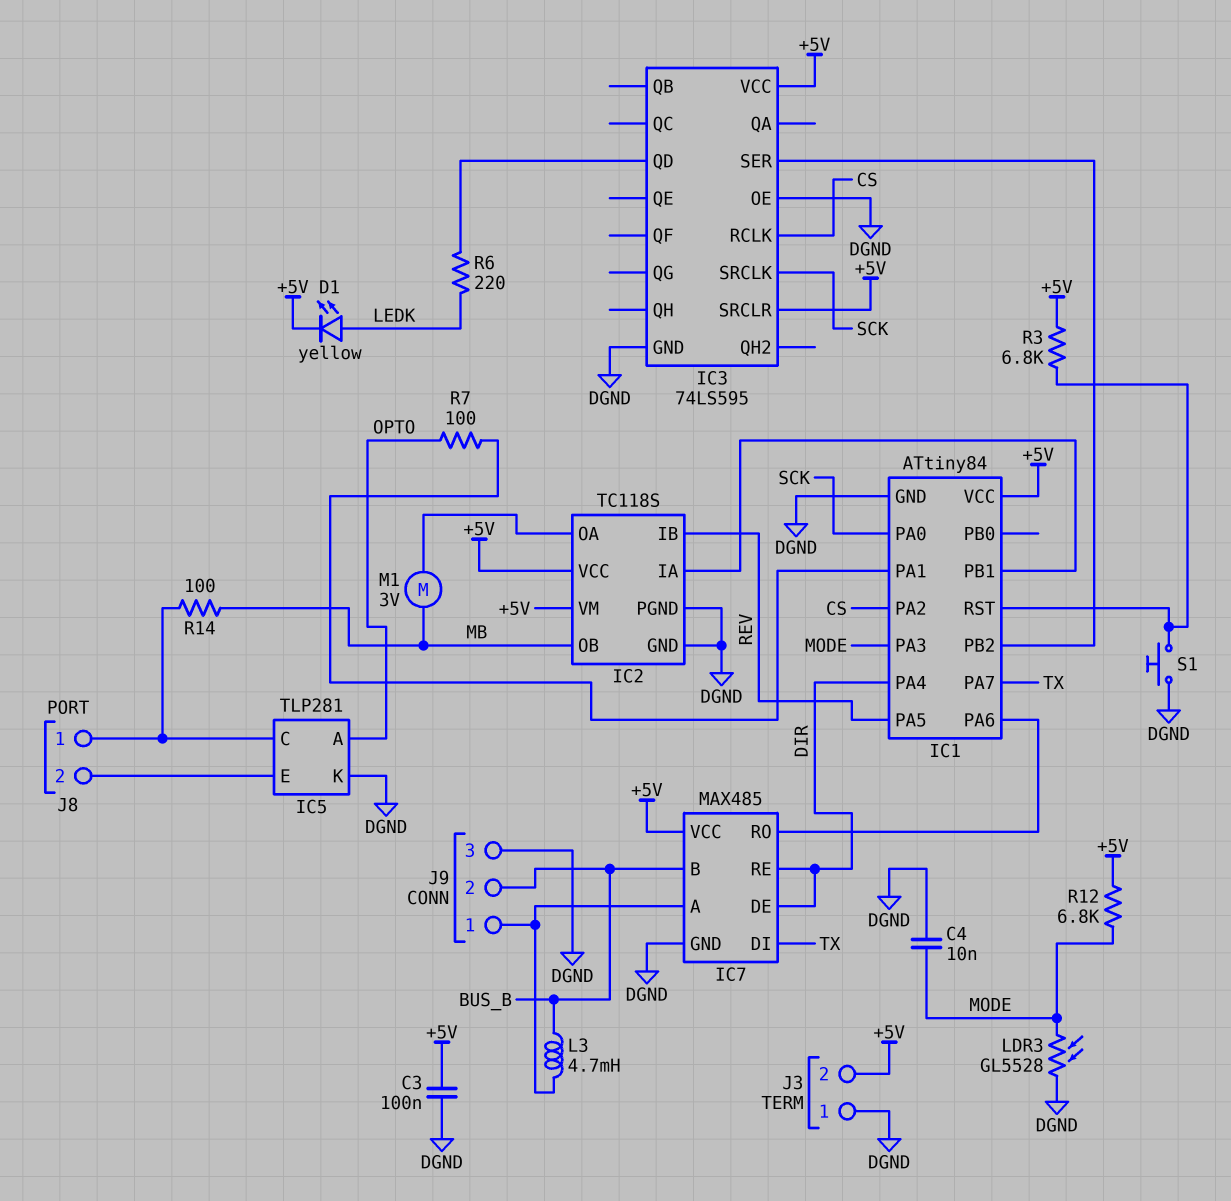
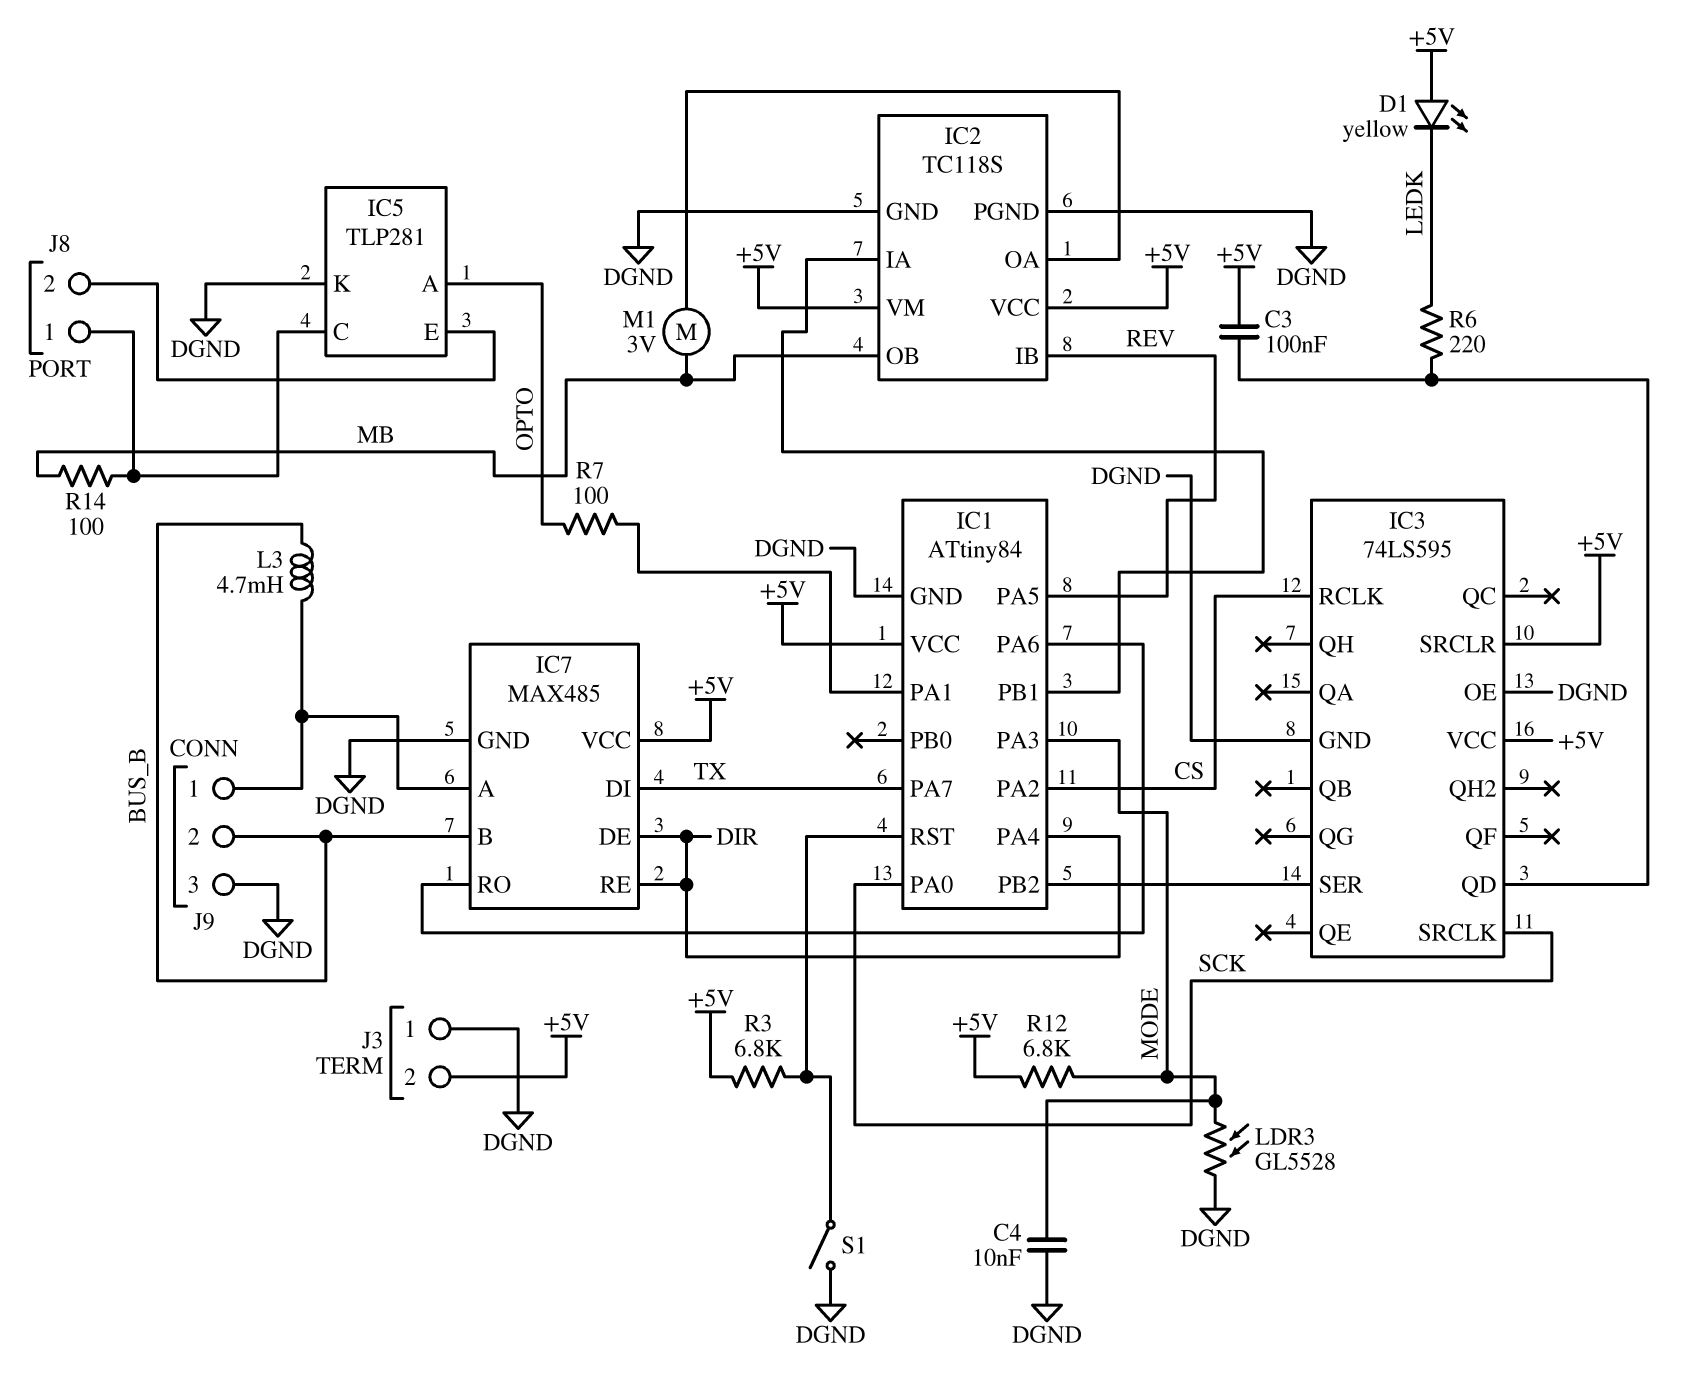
C3: 100nF (+5V, DGND) -> 100nF (+5V, IC3/QD)
D1: LED yellow (A LEDK, K +5V) -> LED yellow (A +5V, K LEDK)
S1: button (DGND, IC1/RST) -> switch (DGND, IC1/RST)

